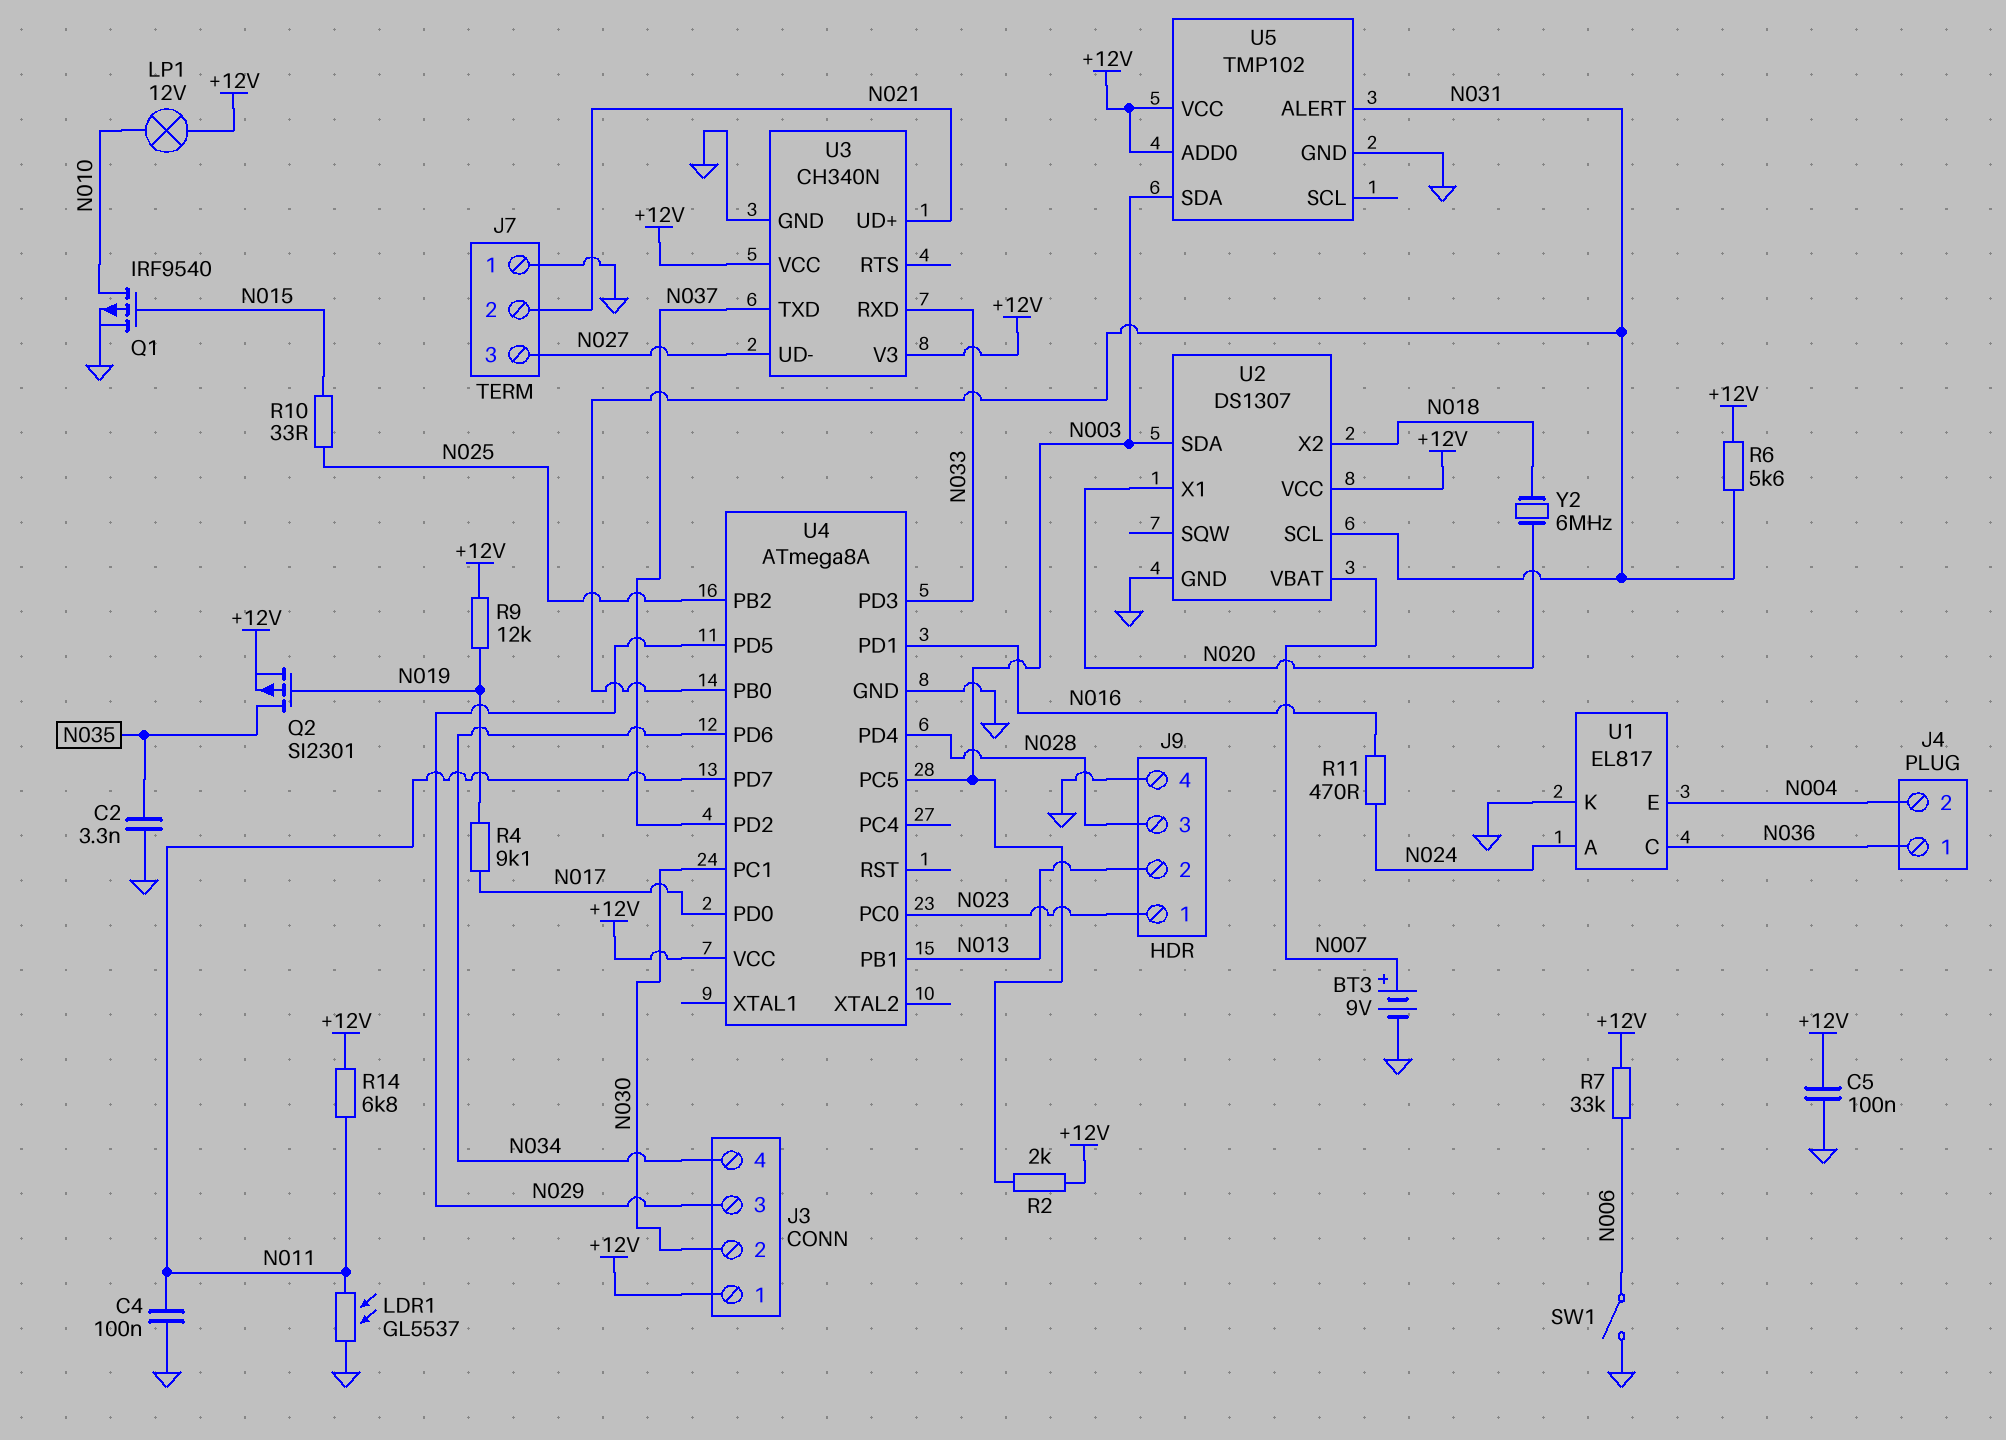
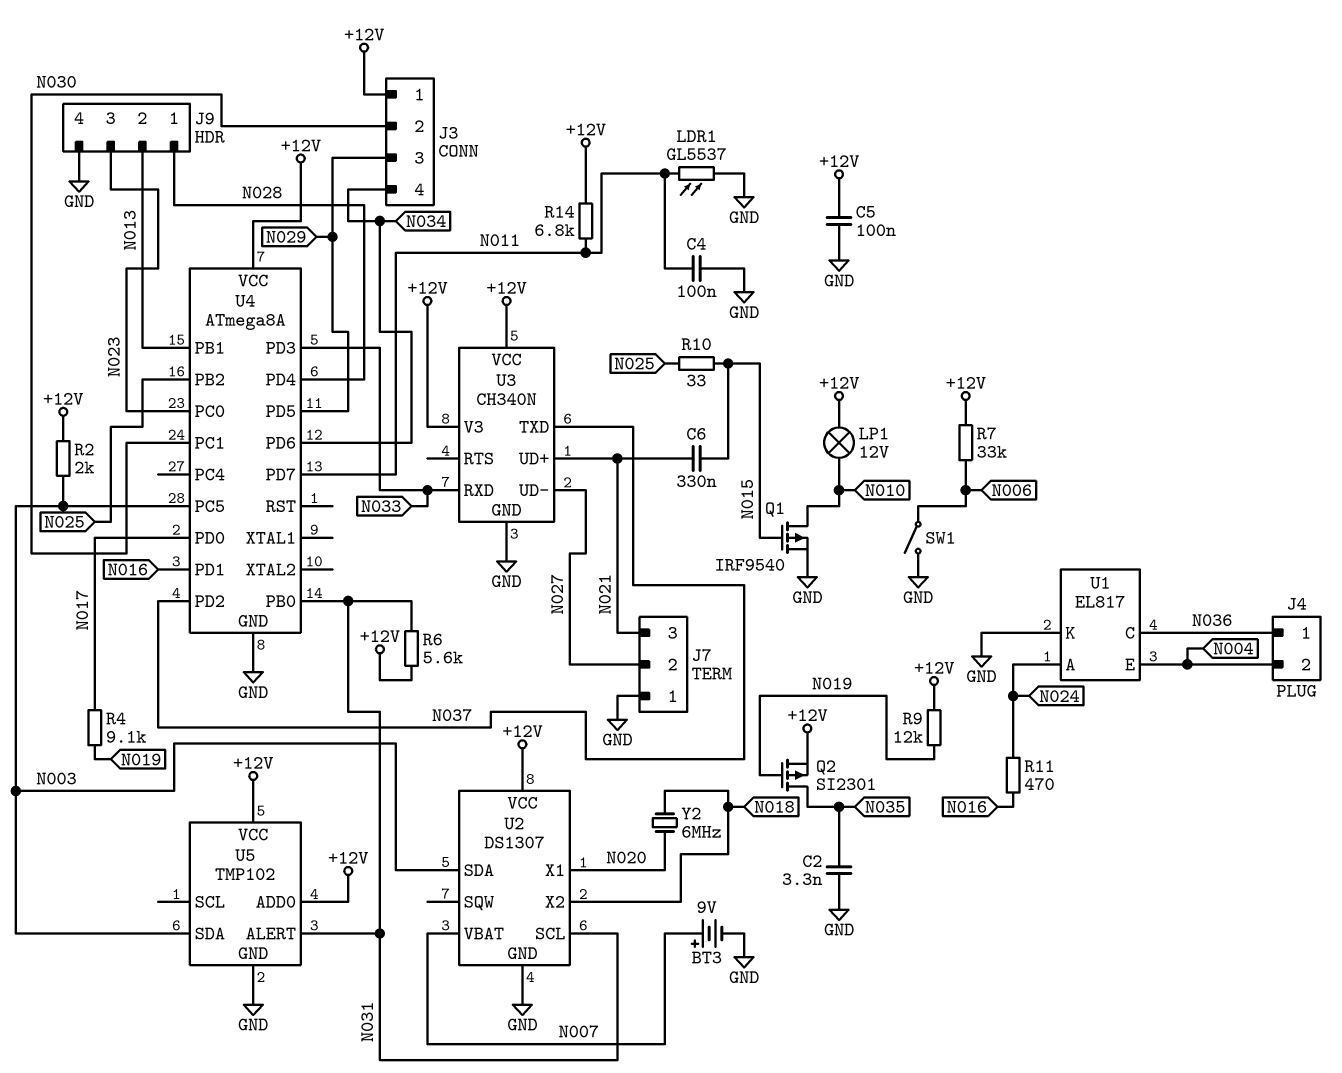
C6: none -> 330nF (N015, N021)
J7 pin 2: N021 -> N027
J7 pin 3: N027 -> N021
J9 pin 1: N023 -> N028
J9 pin 3: N028 -> N023

